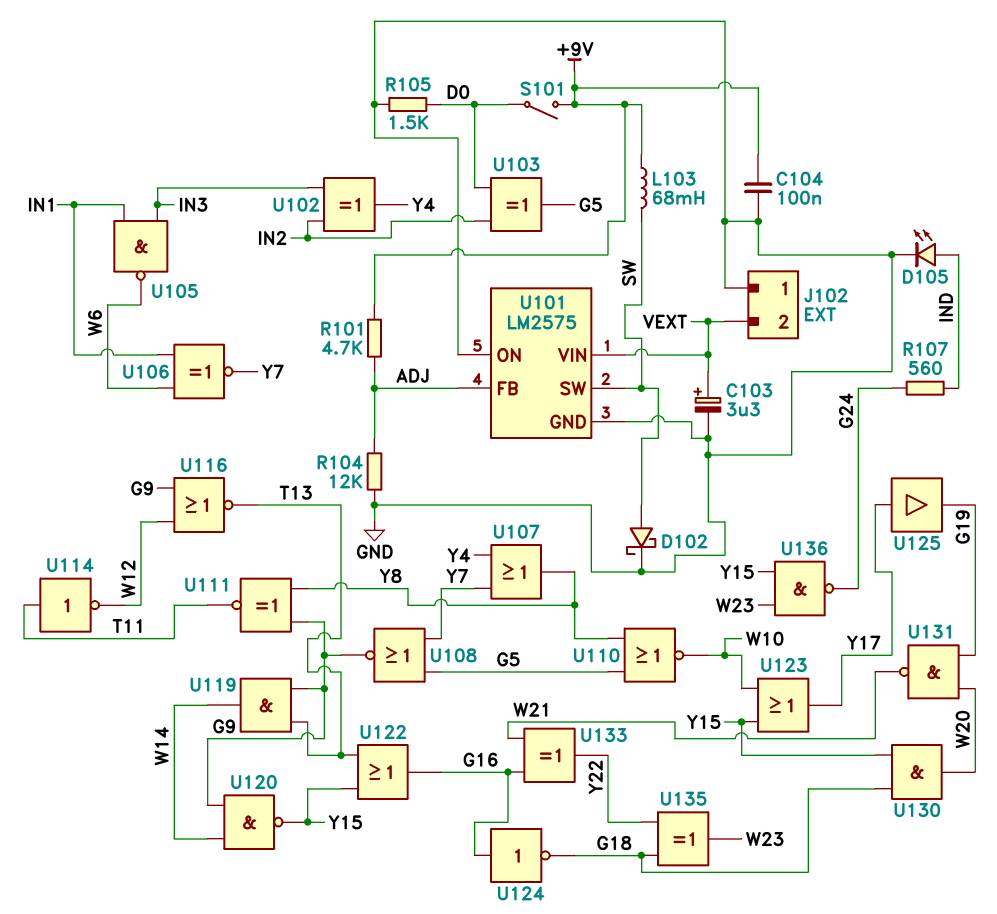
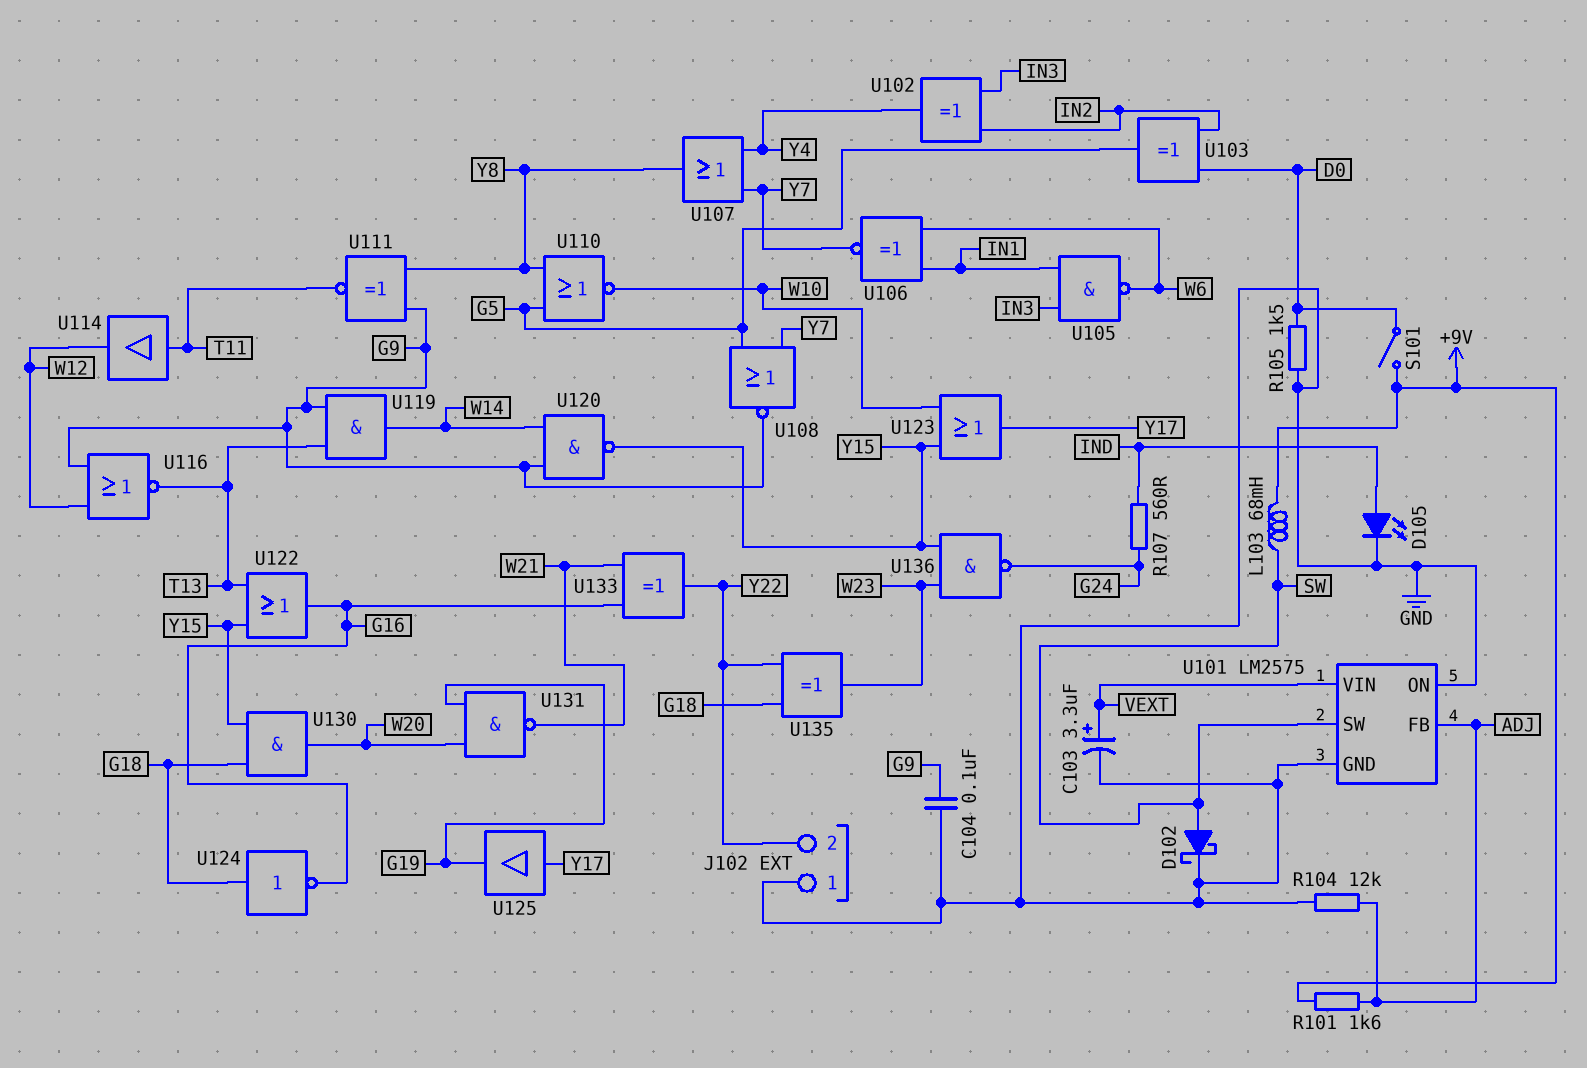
C104: 100nF (+9V, GND) -> 100nF (G9, GND)
J102 pin 2: VEXT -> Y22
R101: 4.7k (+9V, ADJ) -> 1.6k (+9V, ADJ)
U114: NOT (in T11, out W12) -> buffer (in T11, out W12)
U124: NOT (in G16, out G18) -> NOT (in G18, out G16)

